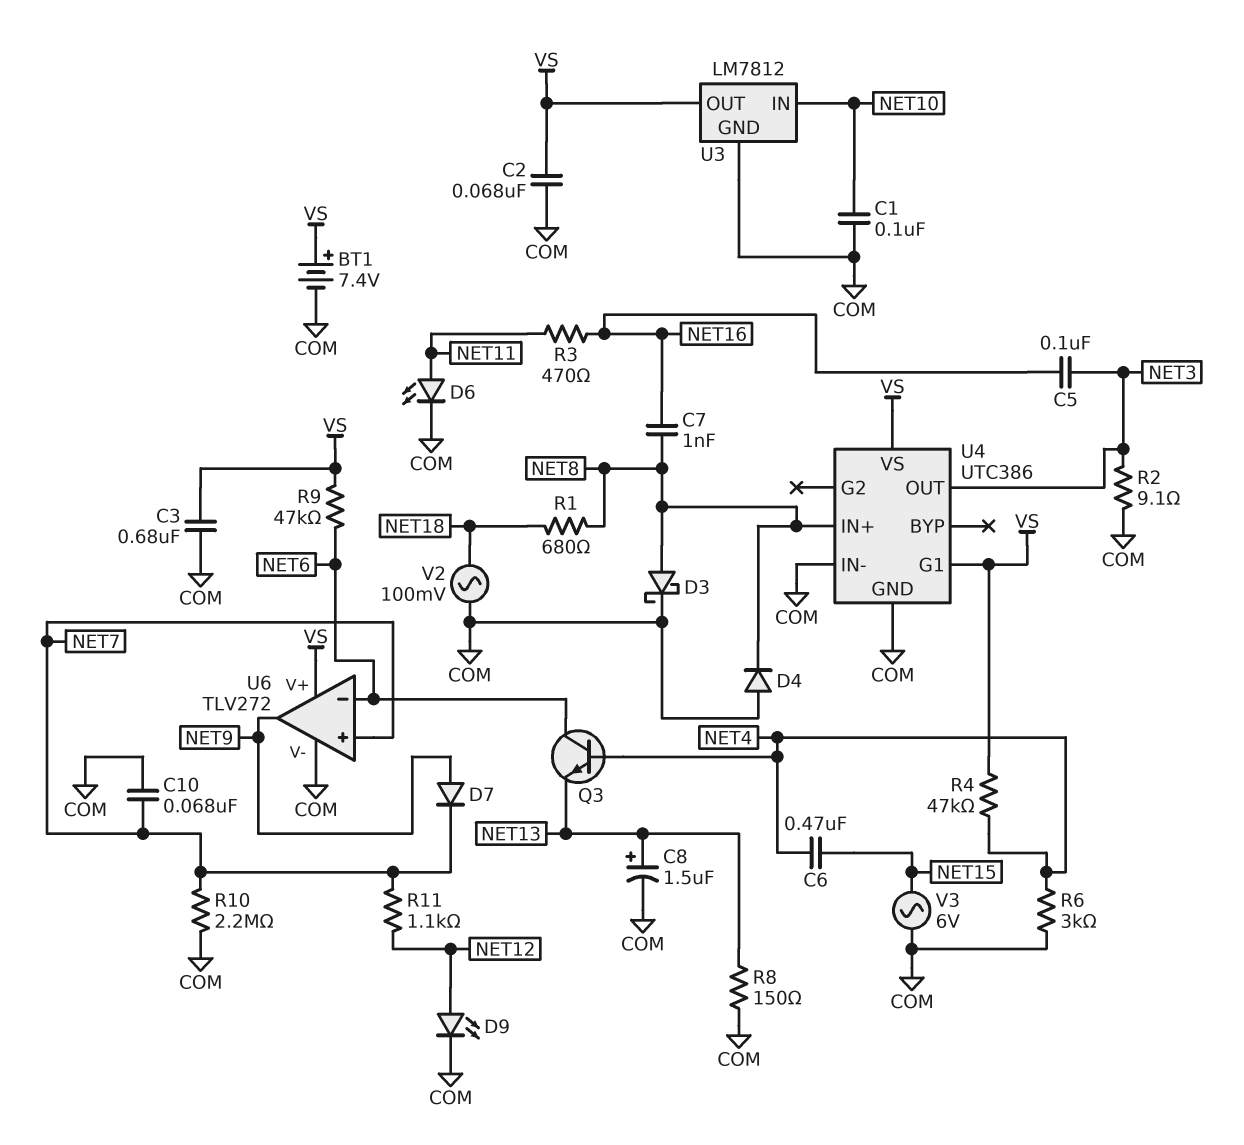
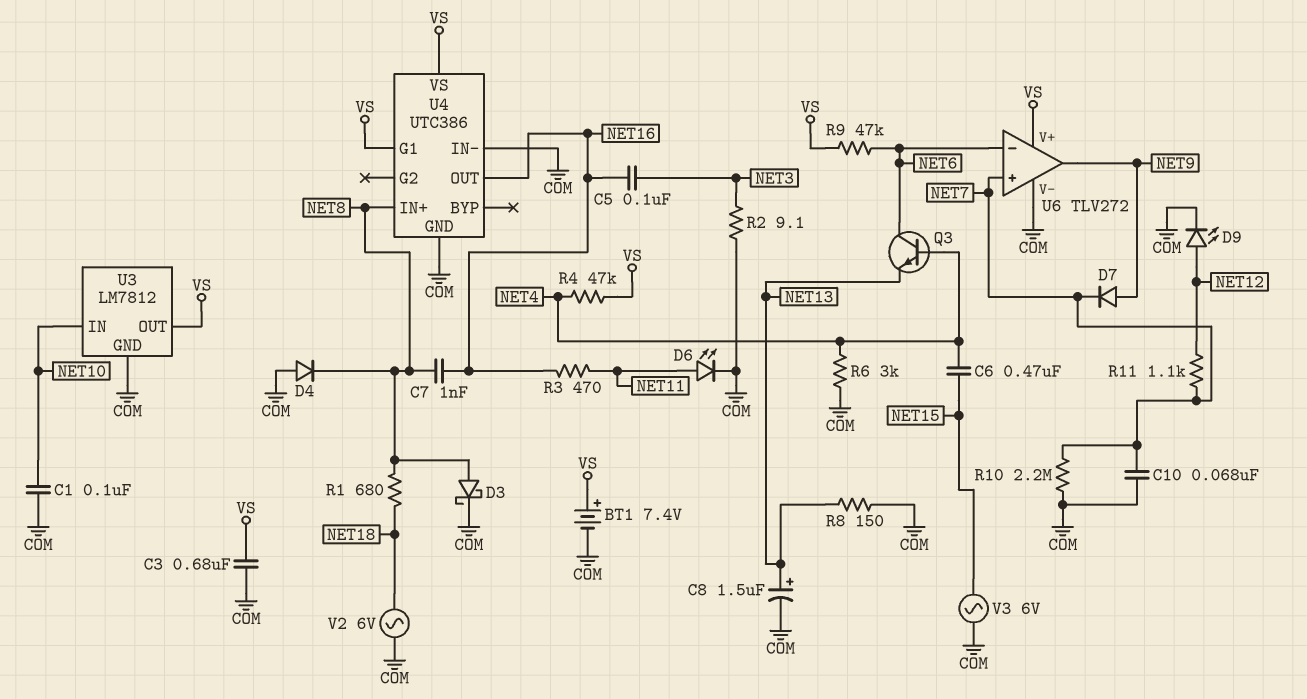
C2: 68nF (COM, VS) -> none
U4 pin OUT: NET3 -> NET16
V2: AC 100mV (COM, NET18) -> AC 6V (COM, NET18)

